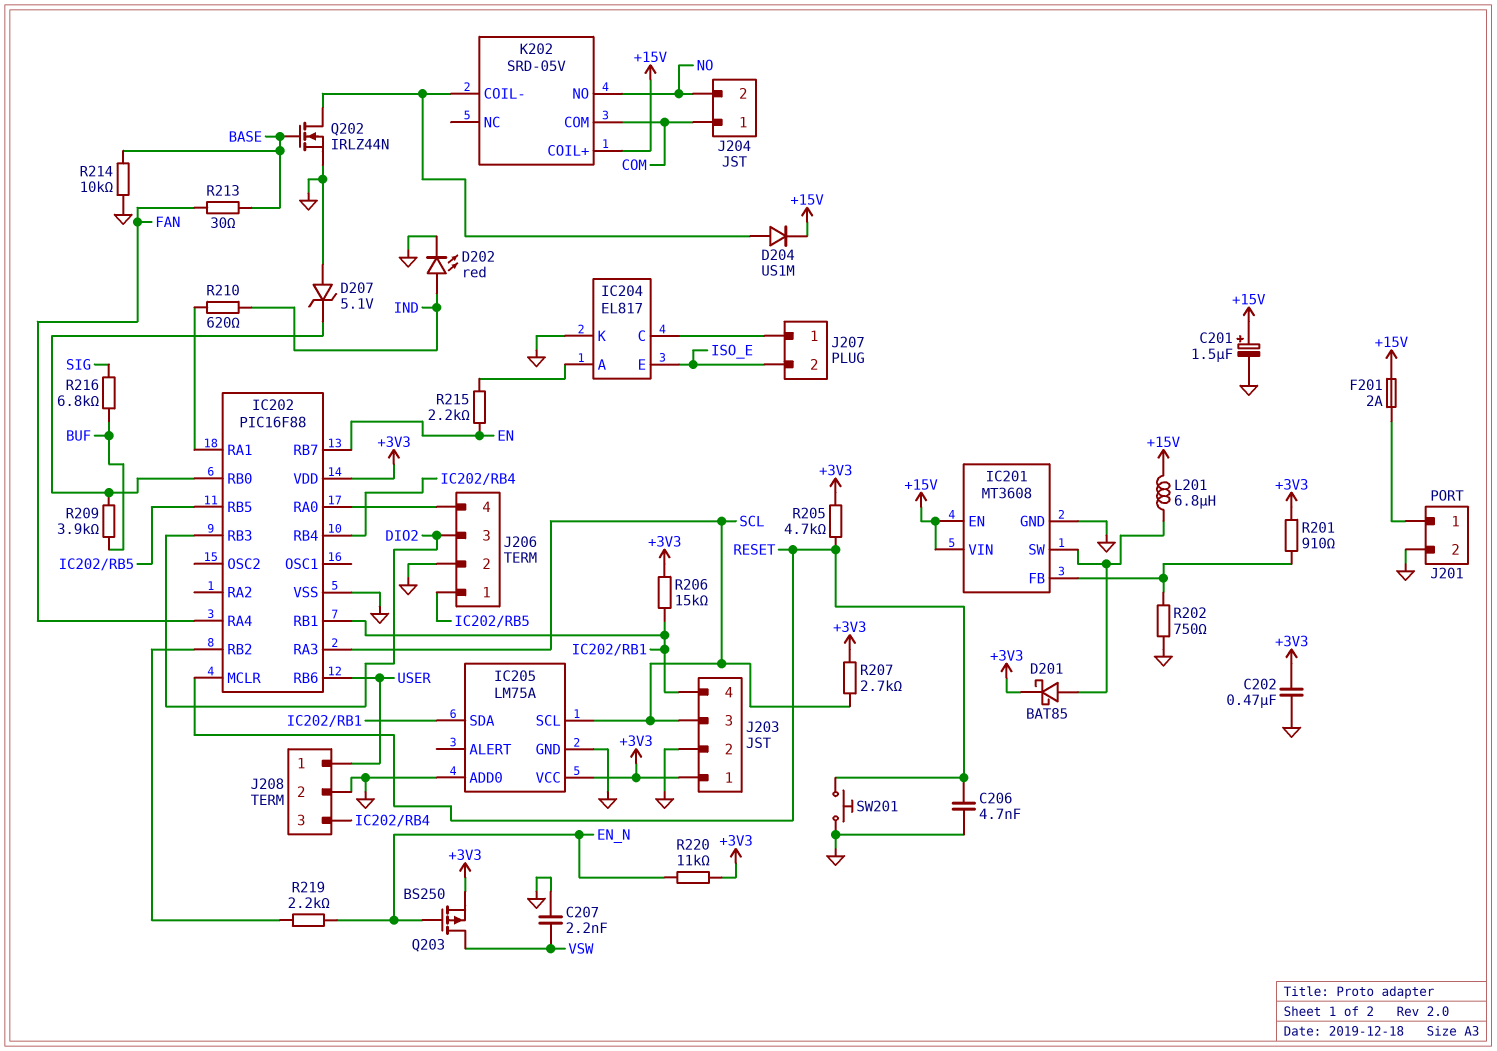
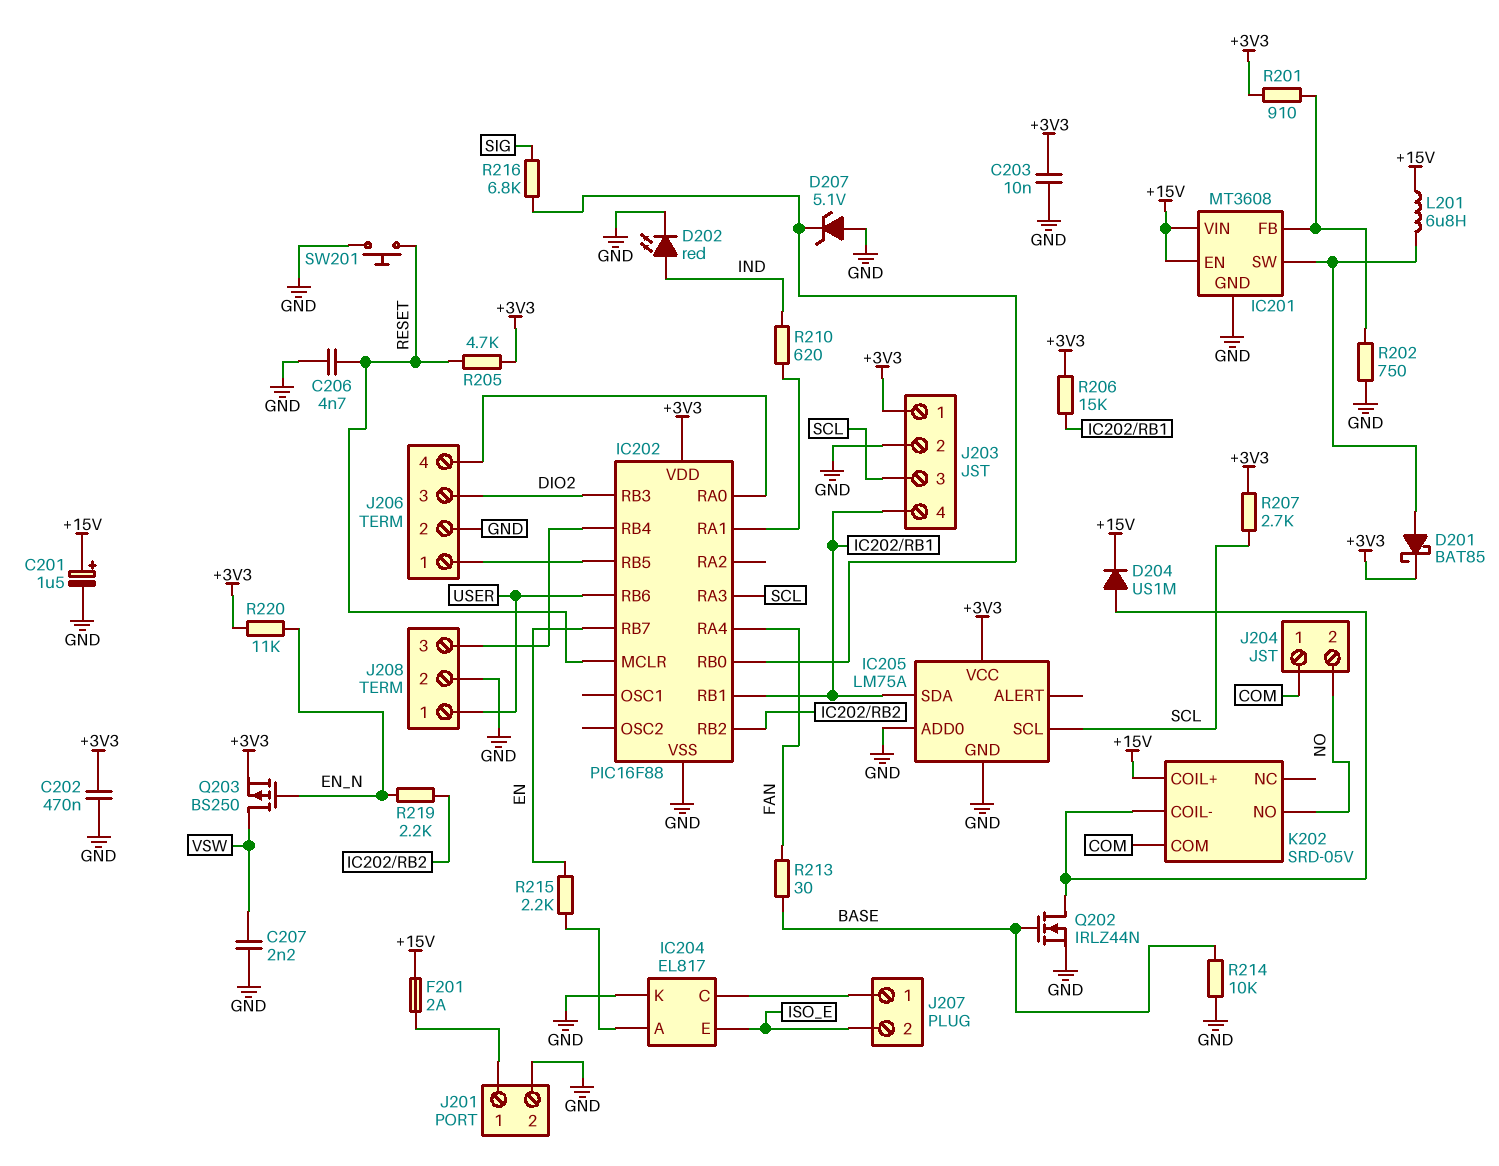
C203: none -> 10nF (+3V3, GND)
R209: 3.9k (BUF, IC202/RB0) -> none
R216: 6.8k (BUF, SIG) -> 6.8k (IC202/RB0, SIG)

